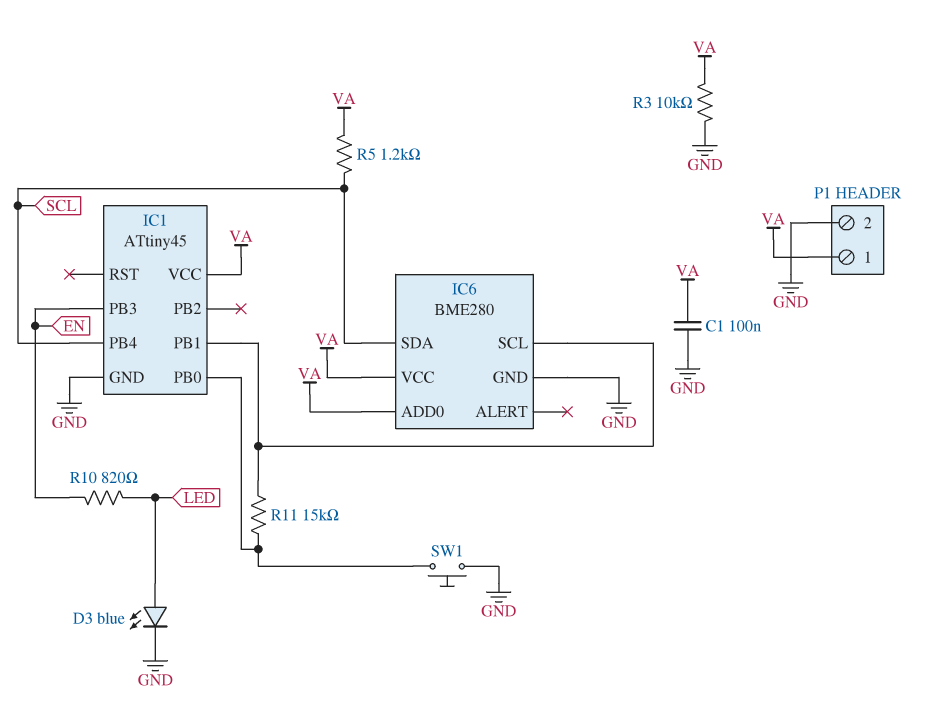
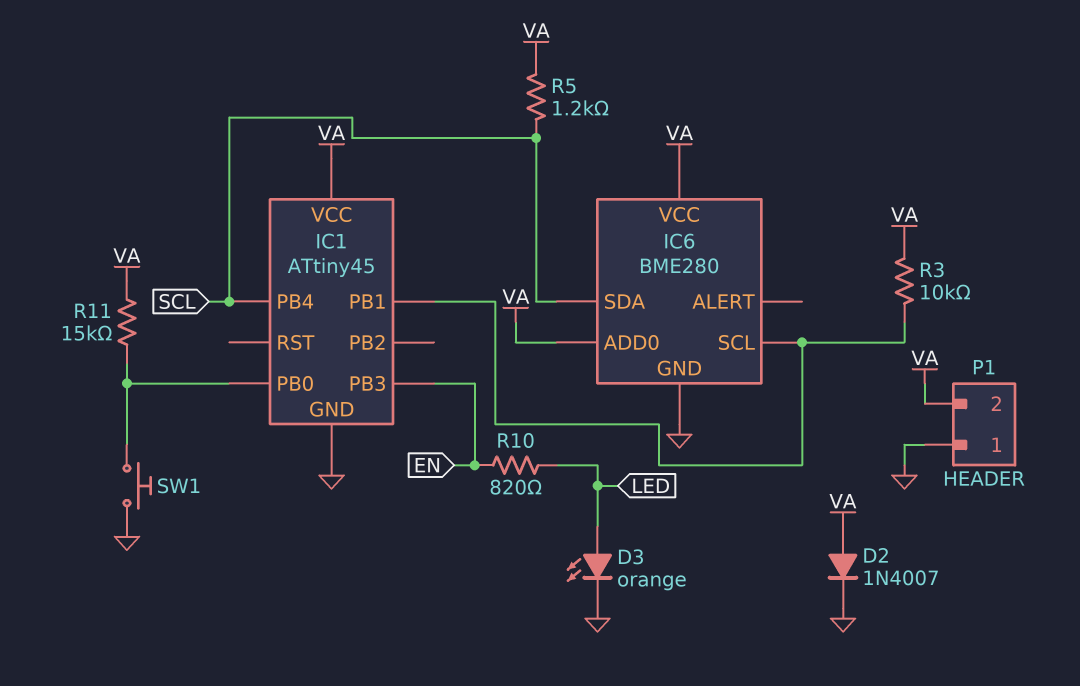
C1: 100nF (GND, VA) -> none
D2: none -> diode 1N4007 (A VA, K GND)
D3: LED blue (A LED, K GND) -> LED orange (A LED, K GND)
P1 pin 1: VA -> GND
P1 pin 2: GND -> VA
R3: 10k (GND, VA) -> 10k (IC1/PB1, VA)
R11: 15k (IC1/PB0, IC1/PB1) -> 15k (IC1/PB0, VA)

